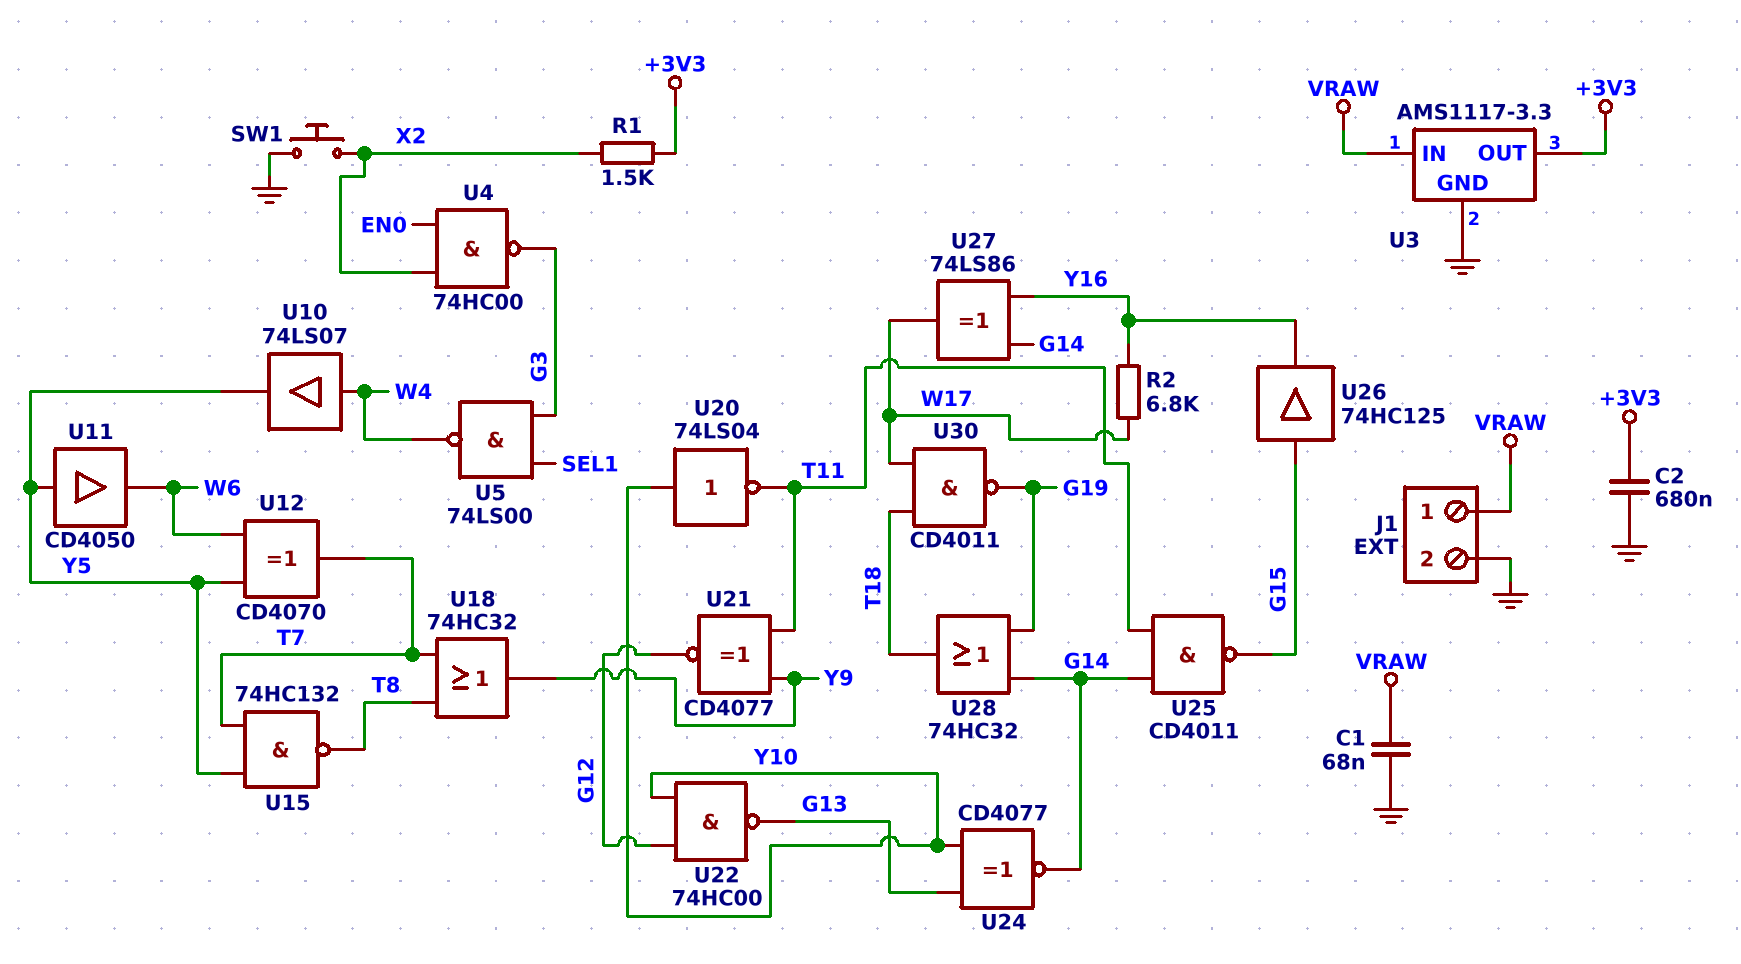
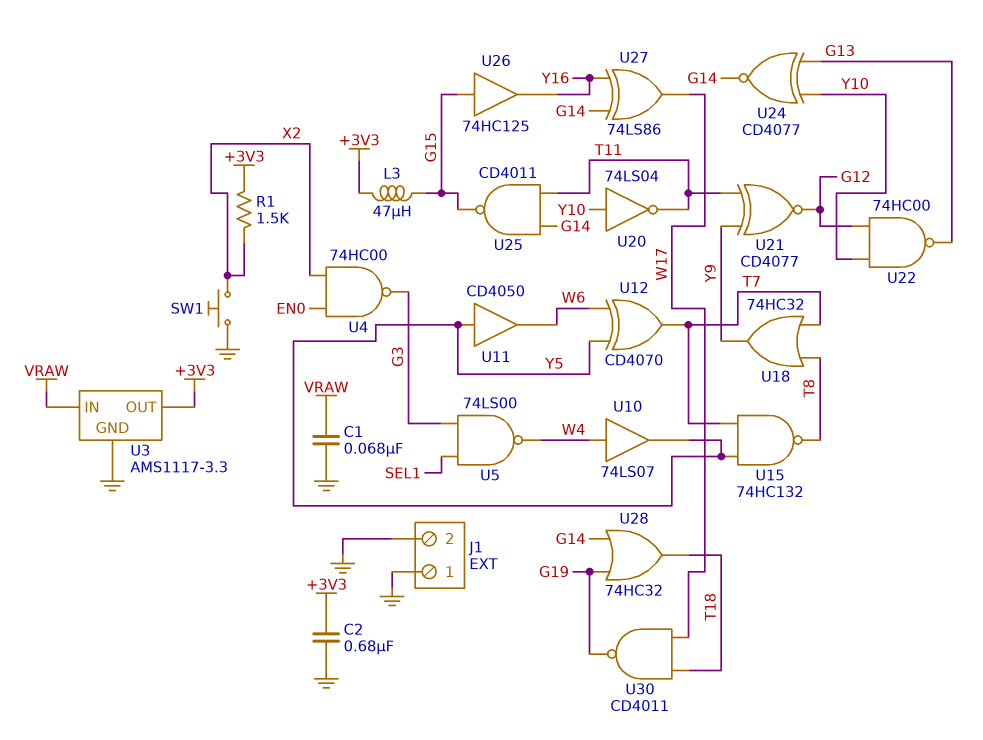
J1 pin 1: VRAW -> GND
L3: none -> 47uH (+3V3, G15)
R2: 6.8k (W17, Y16) -> none

